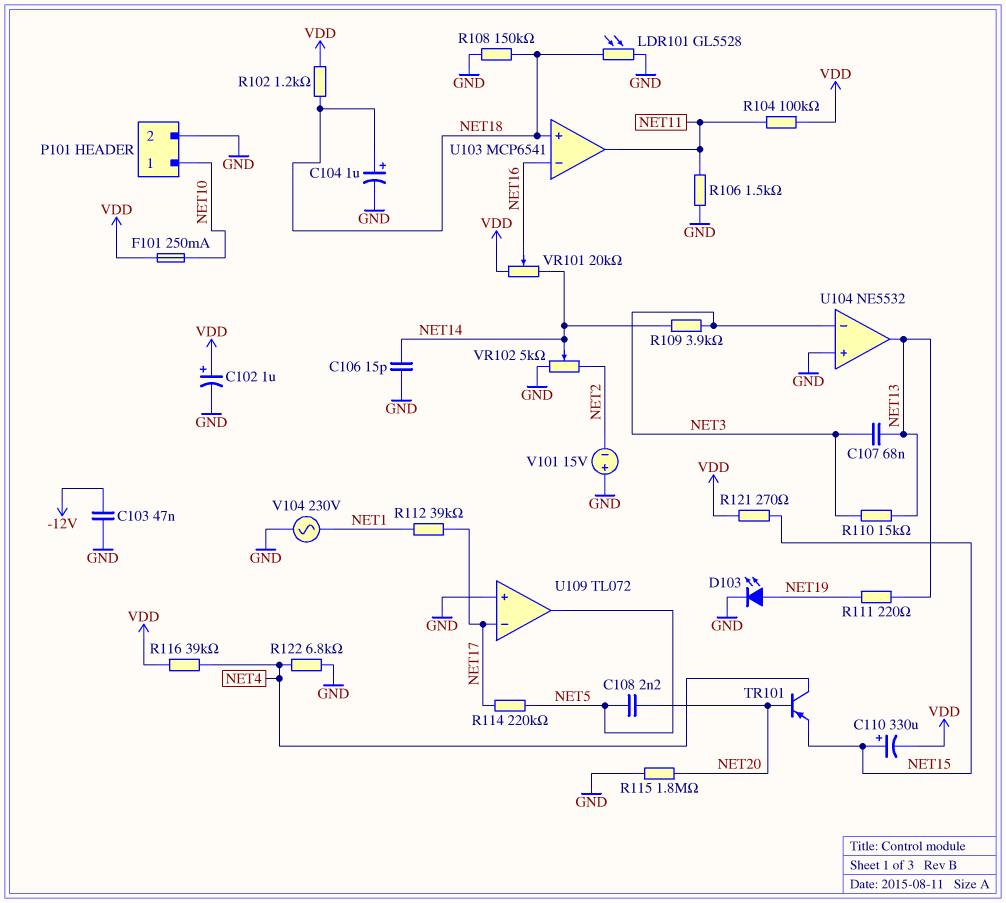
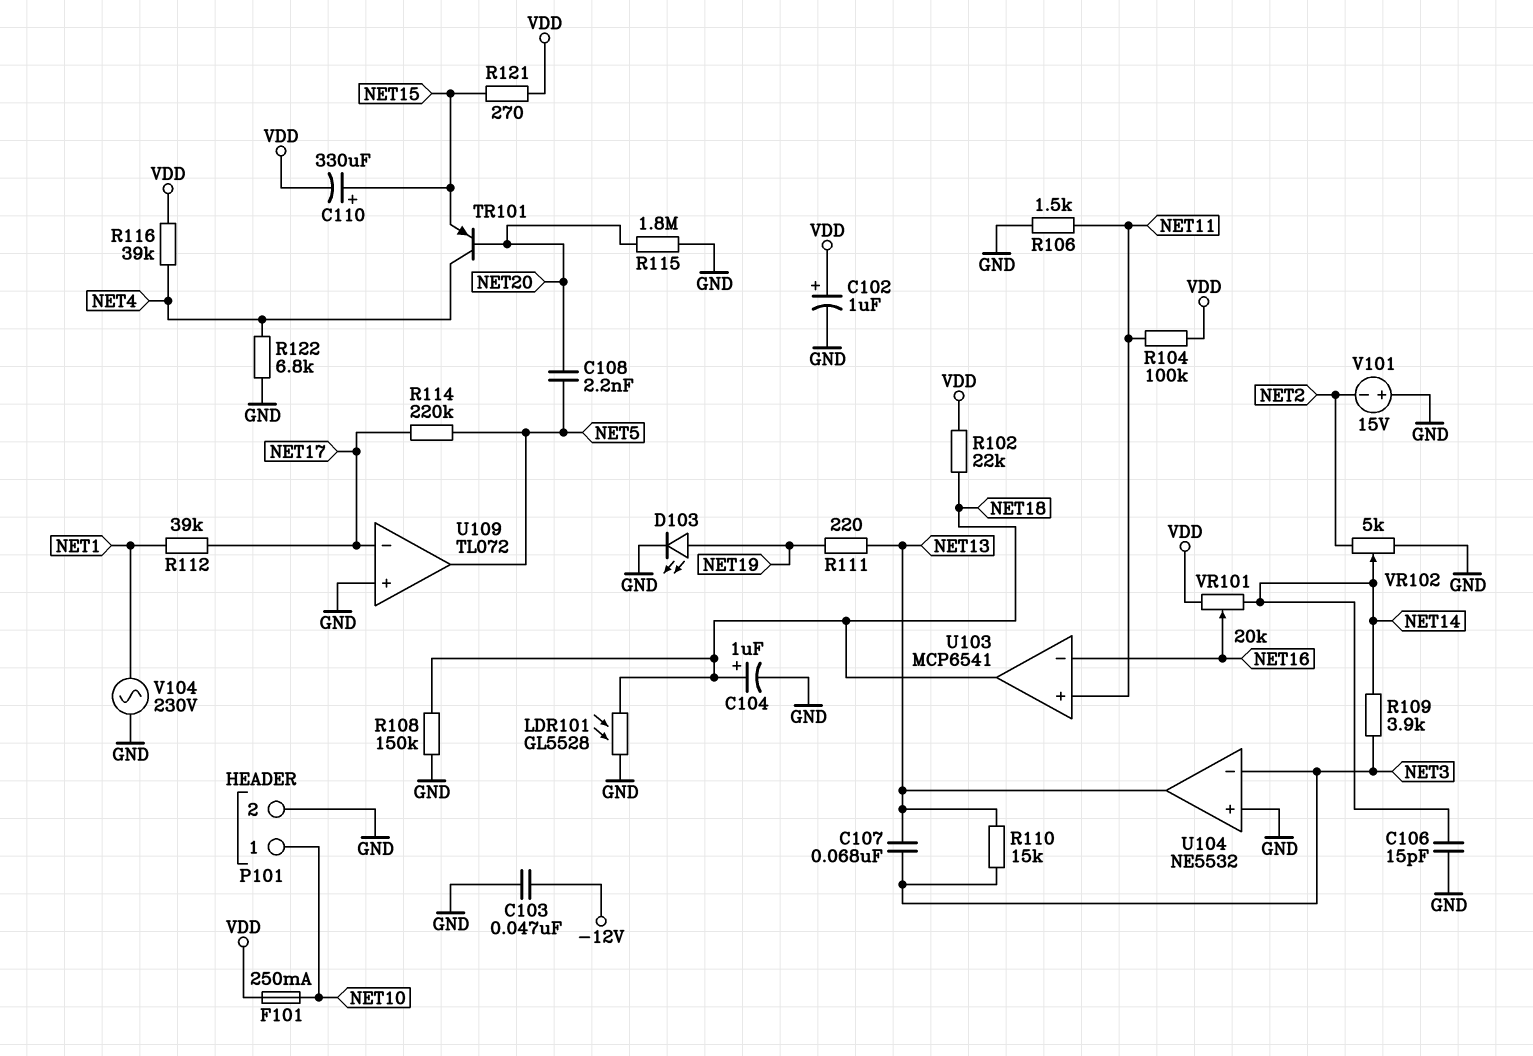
R102: 1.2k (NET18, VDD) -> 22k (NET18, VDD)
U103 pin in+: NET18 -> NET11
U103 pin out: NET11 -> NET18

